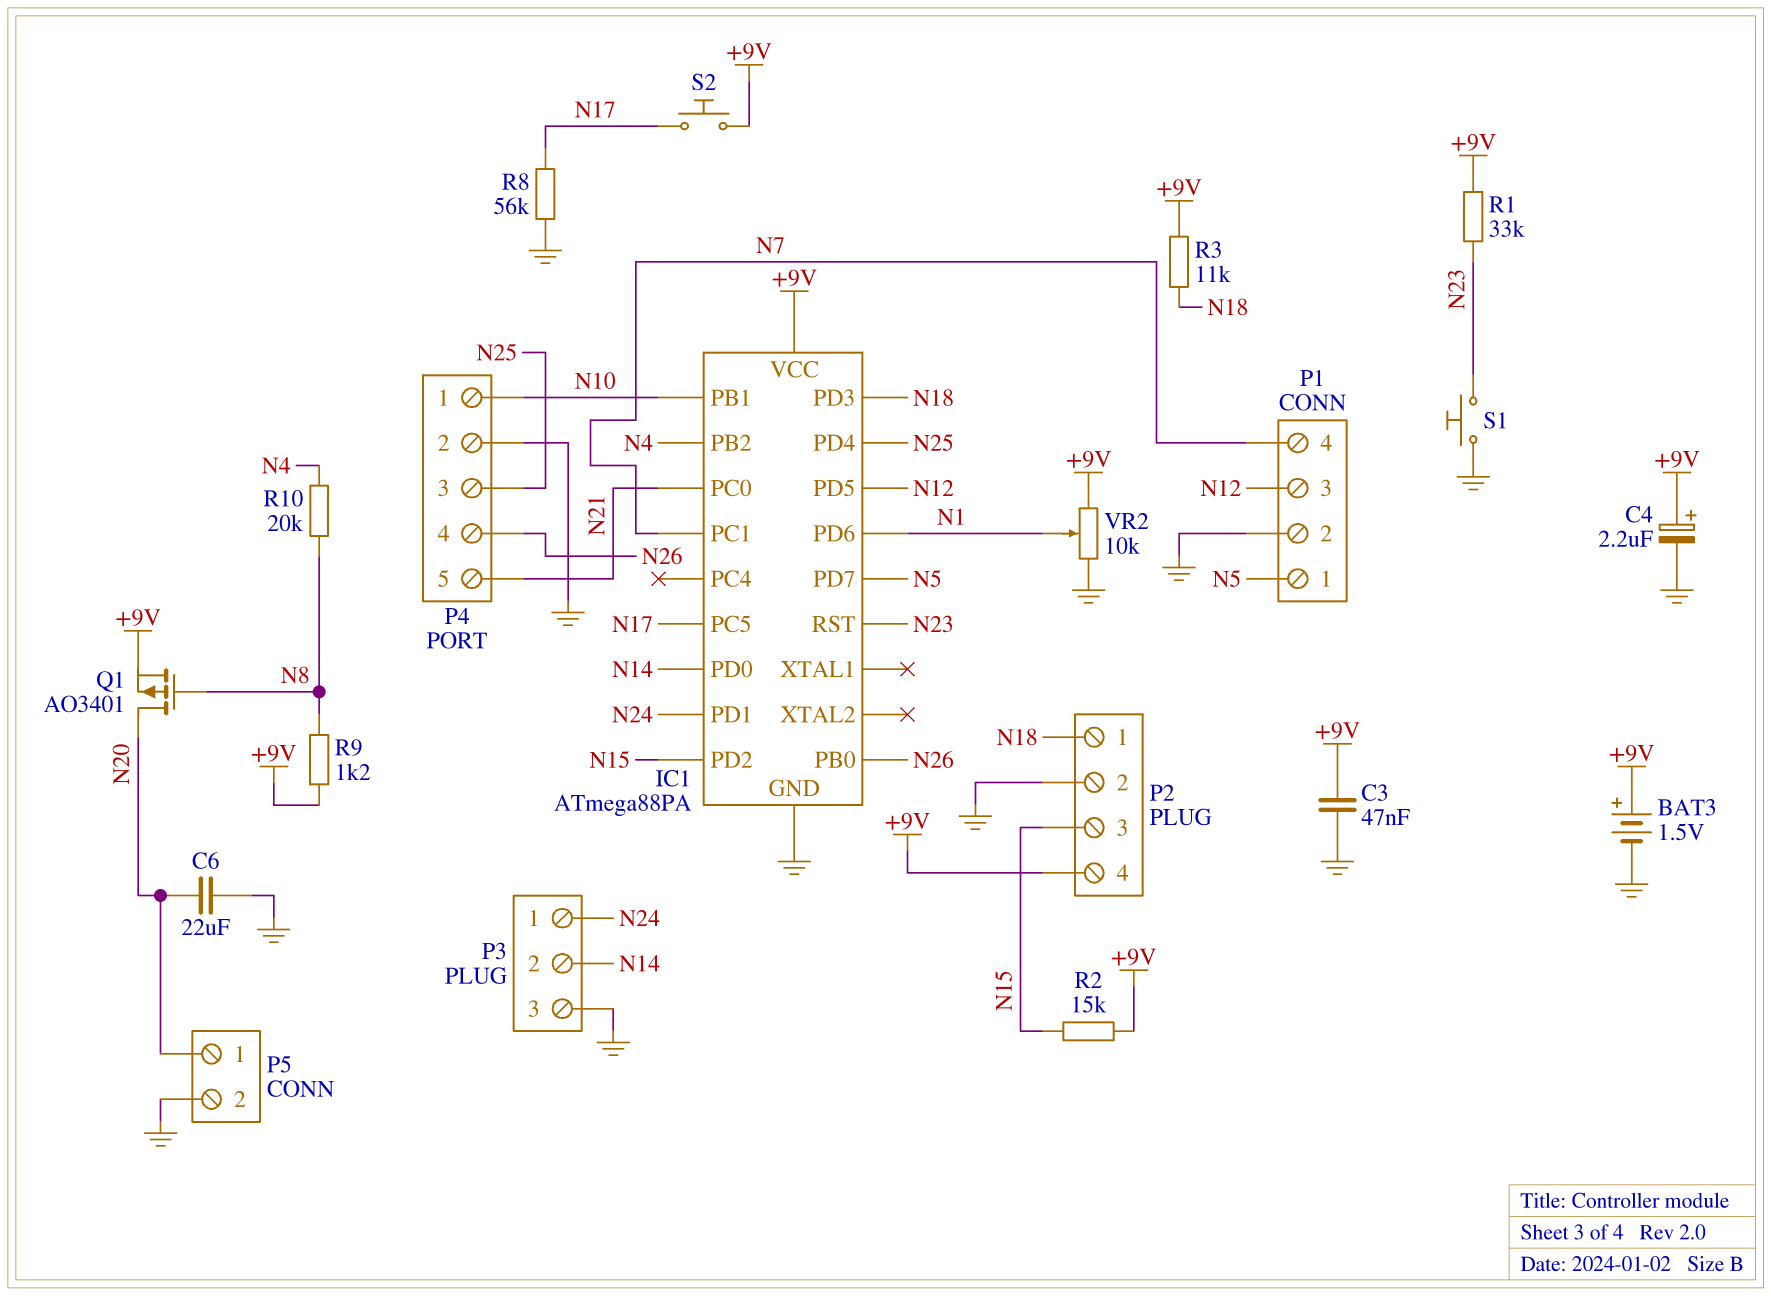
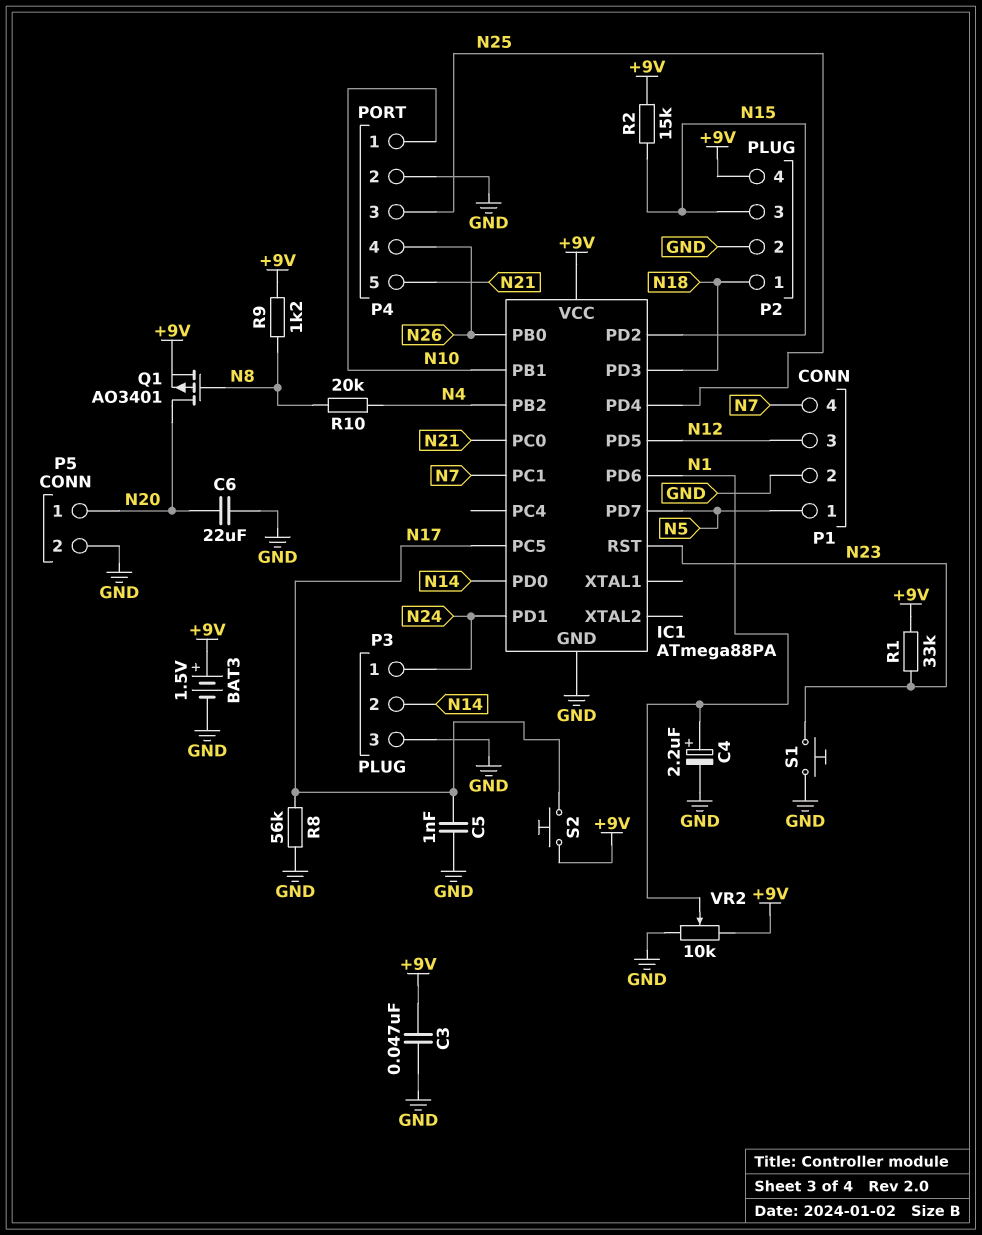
C4: 2.2uF (plus +9V, minus GND) -> 2.2uF (plus N1, minus GND)
C5: none -> 1nF (GND, N17)
R3: 11k (+9V, N18) -> none

